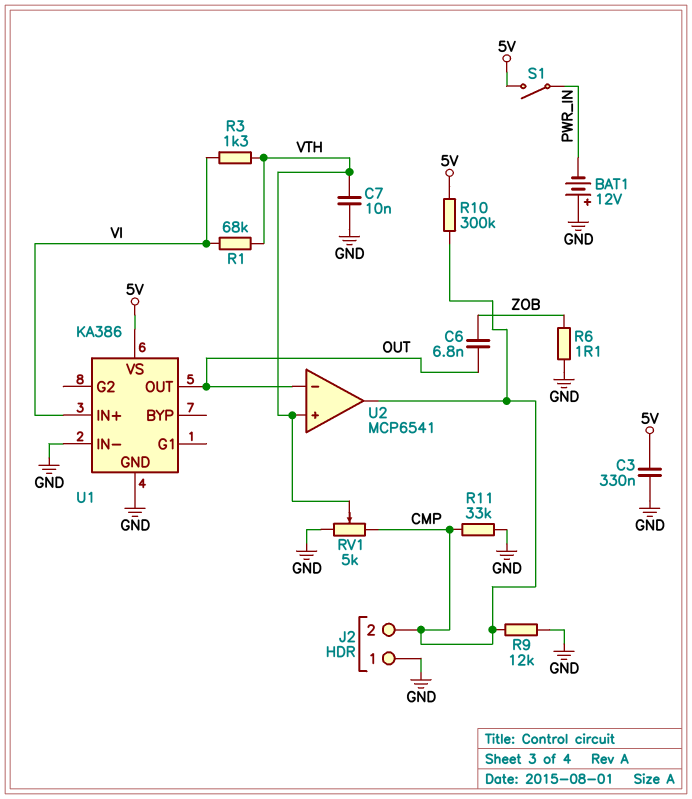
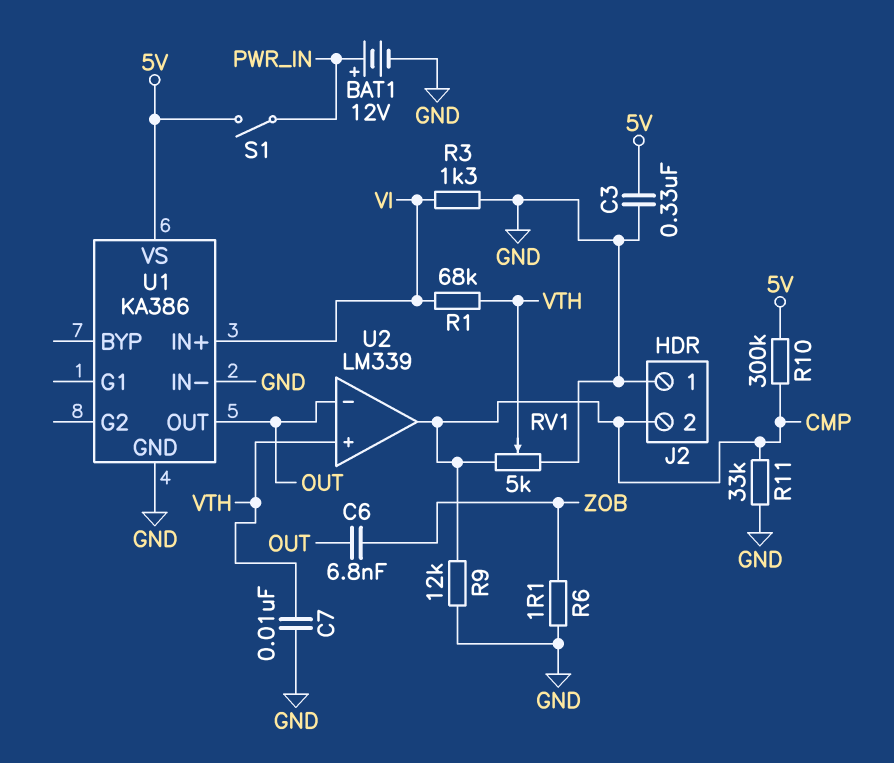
BAT1: 12V (plus GND, minus PWR_IN) -> 12V (plus PWR_IN, minus GND)
R3: 1.3k (VI, VTH) -> 1.3k (GND, VI)
U2: MCP6541 -> LM339

